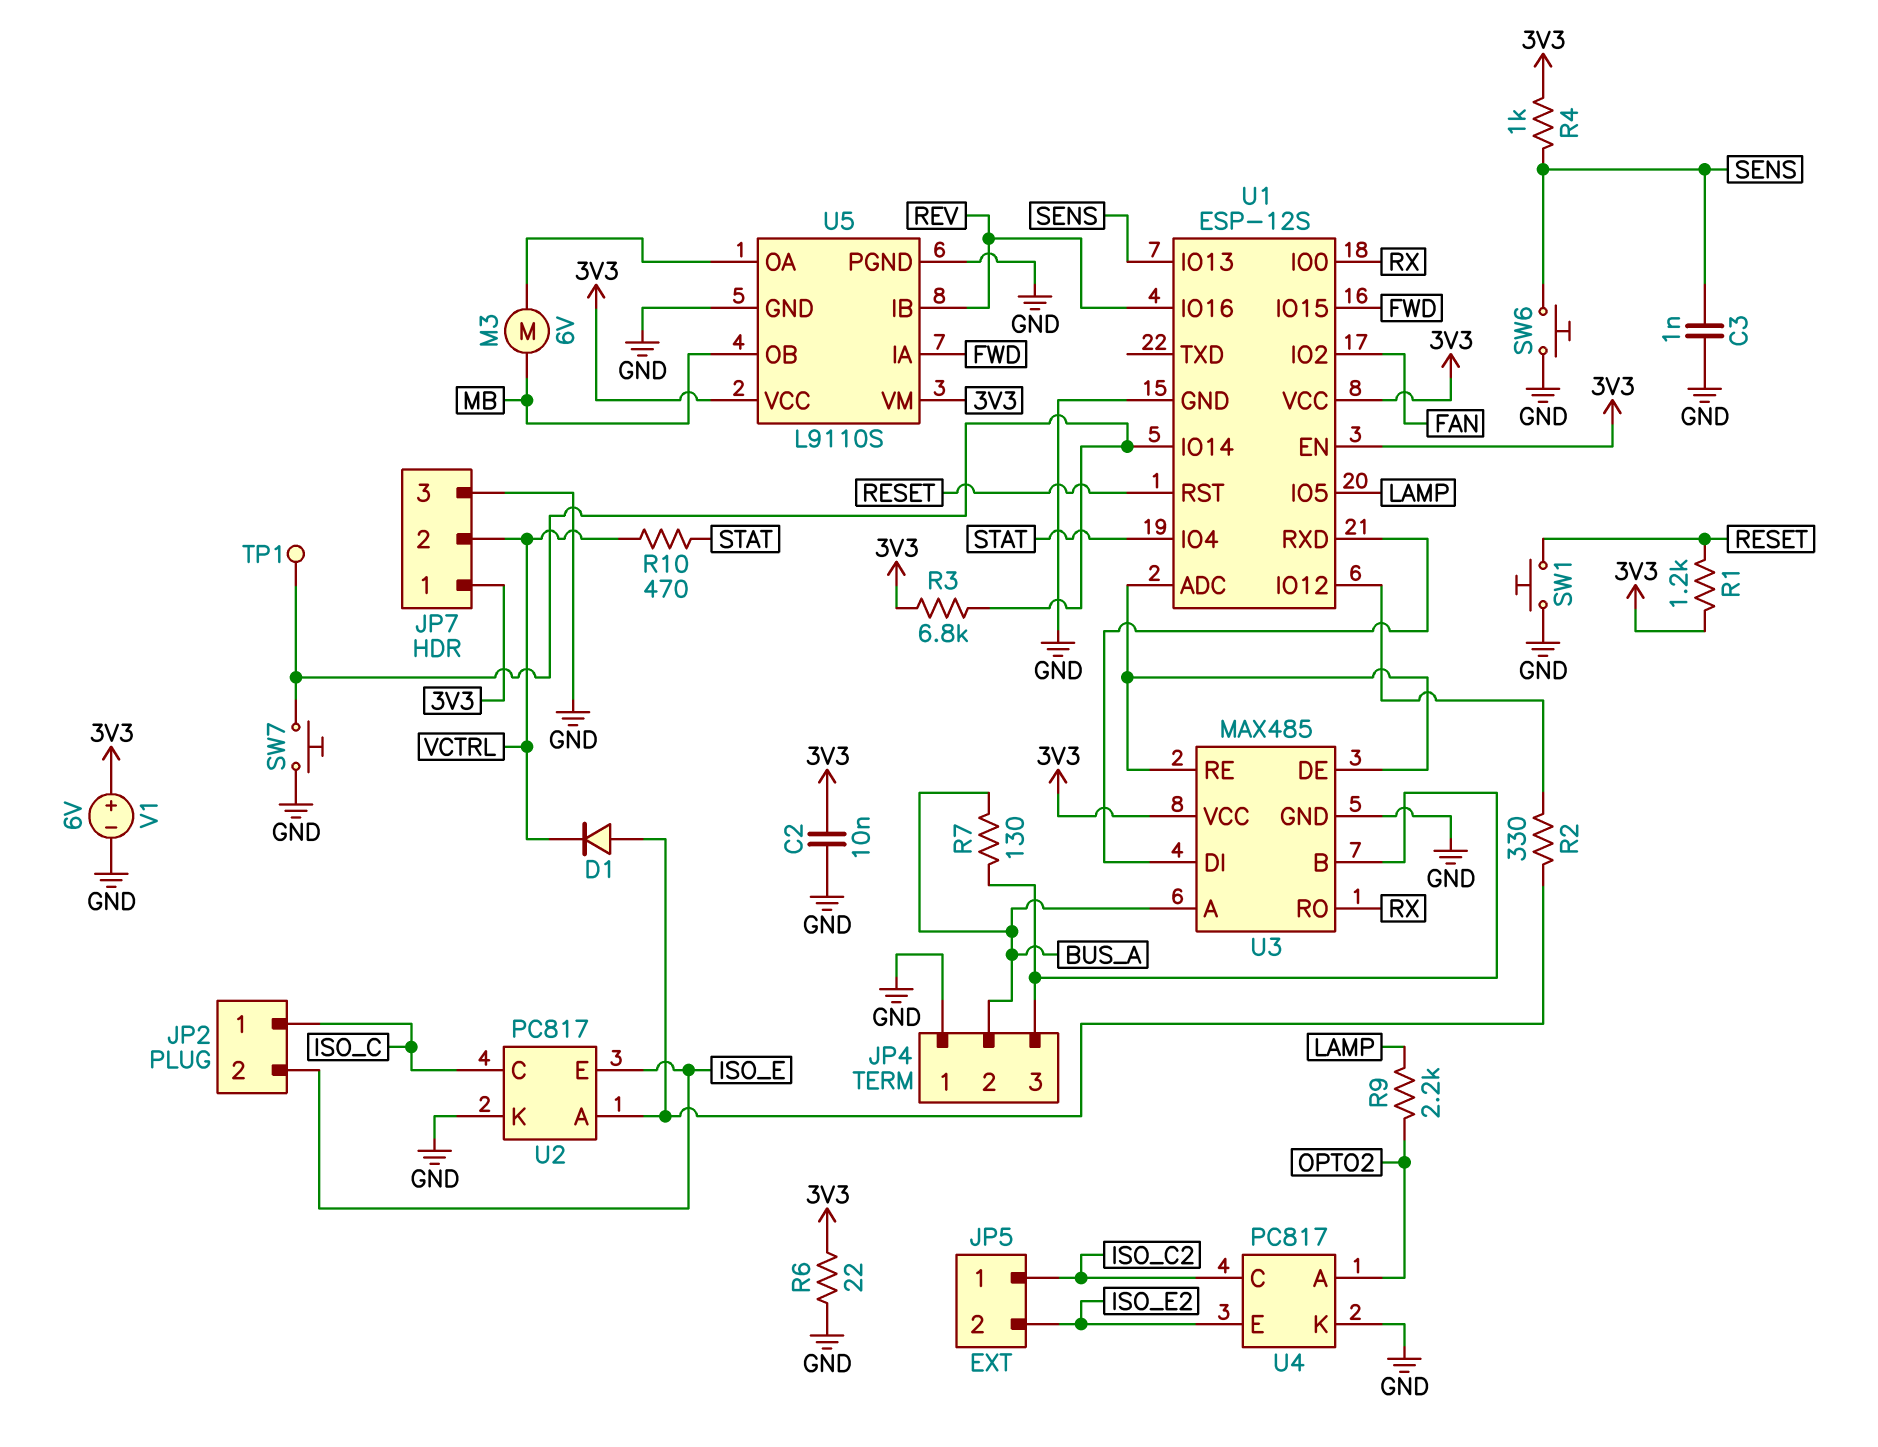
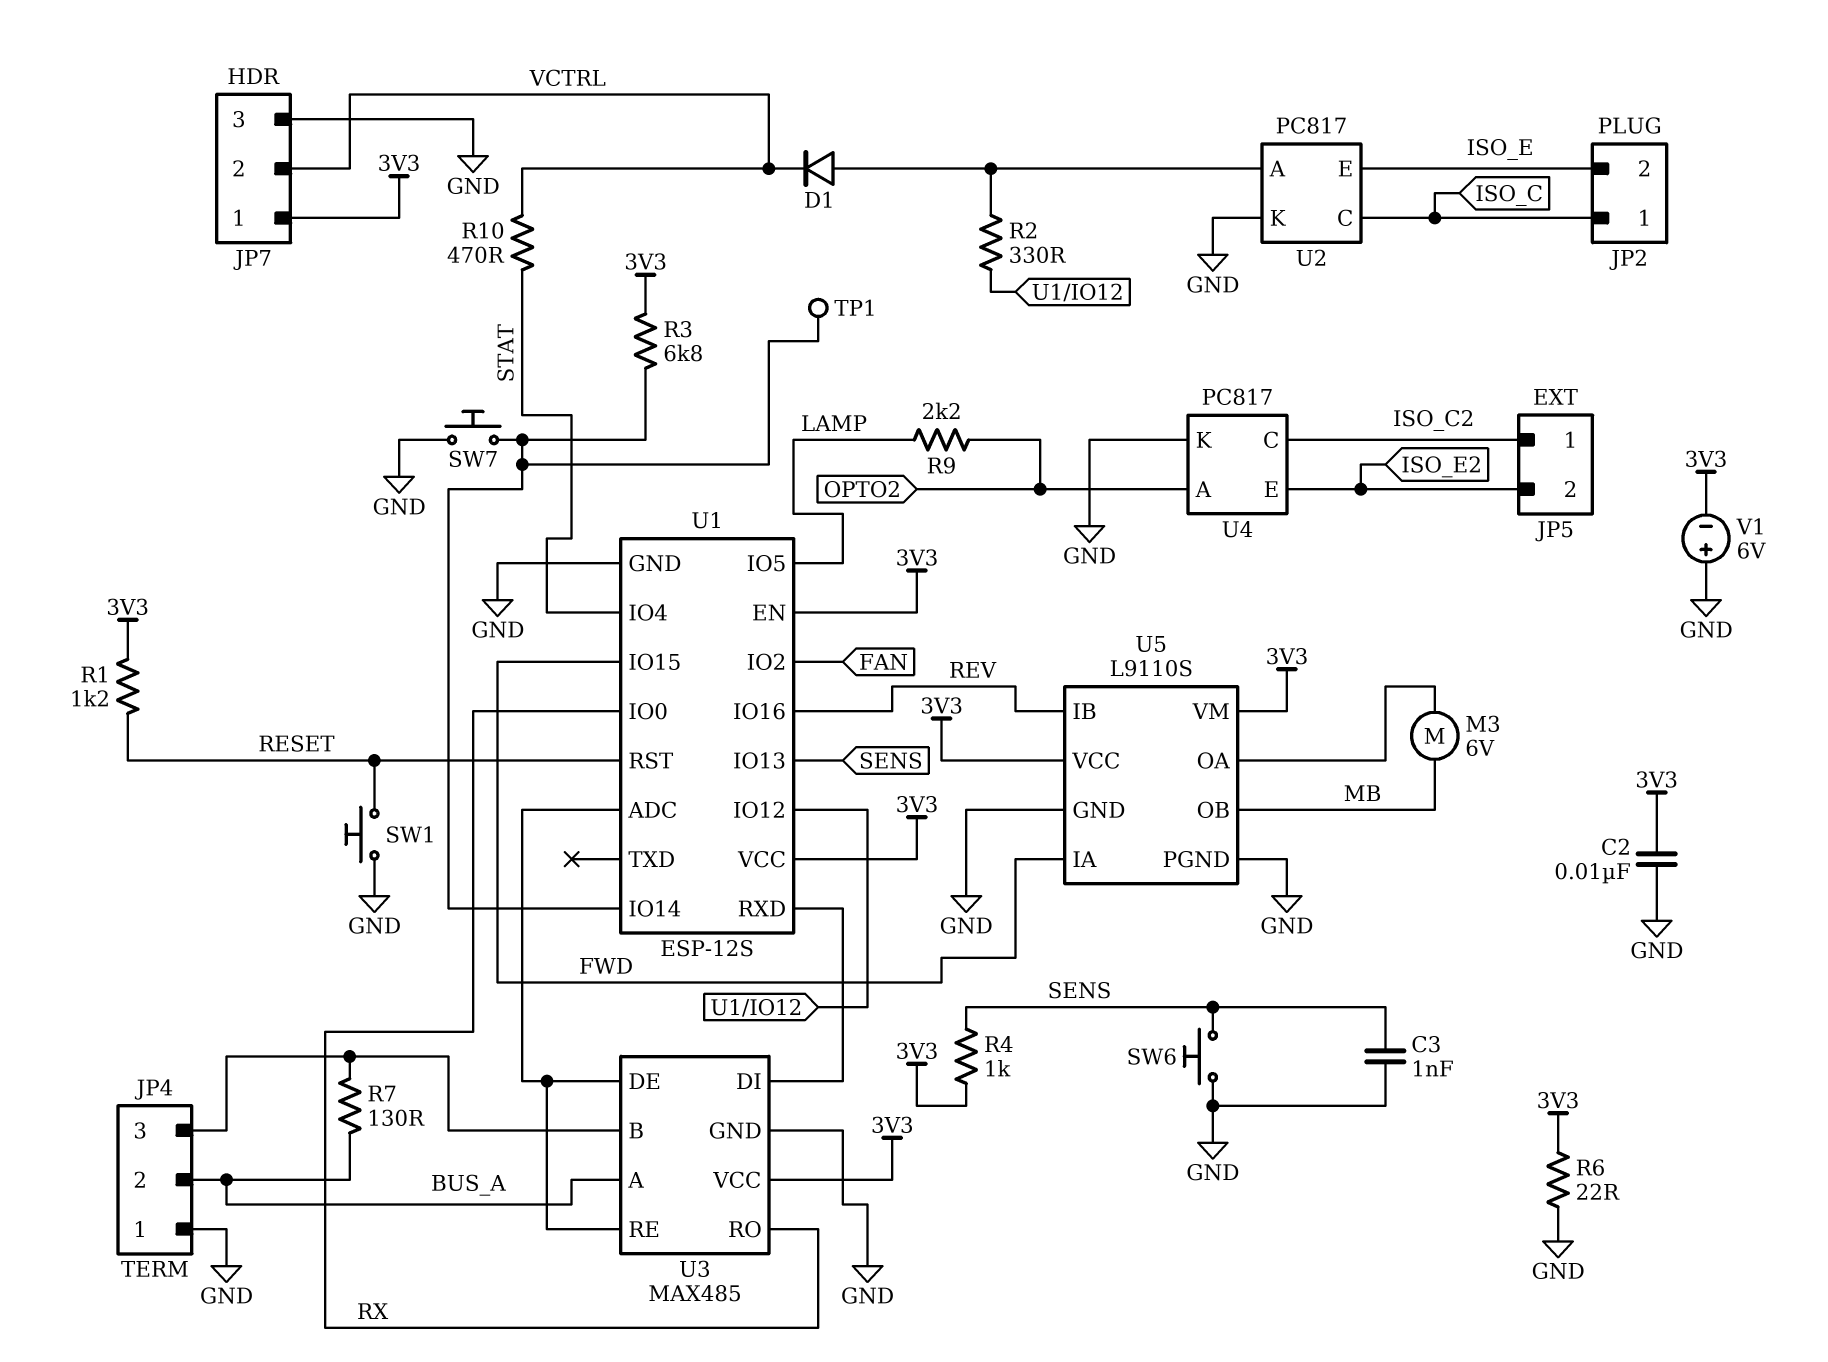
V1: 6V (plus 3V3, minus GND) -> 6V (plus GND, minus 3V3)

